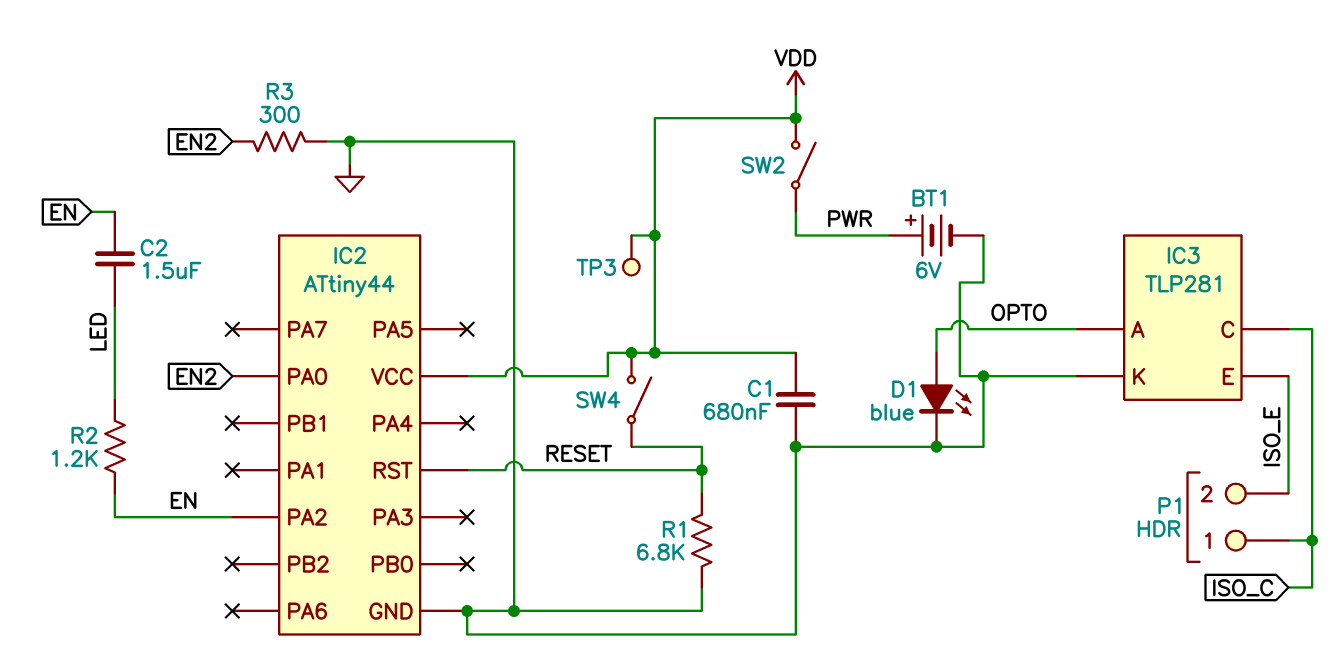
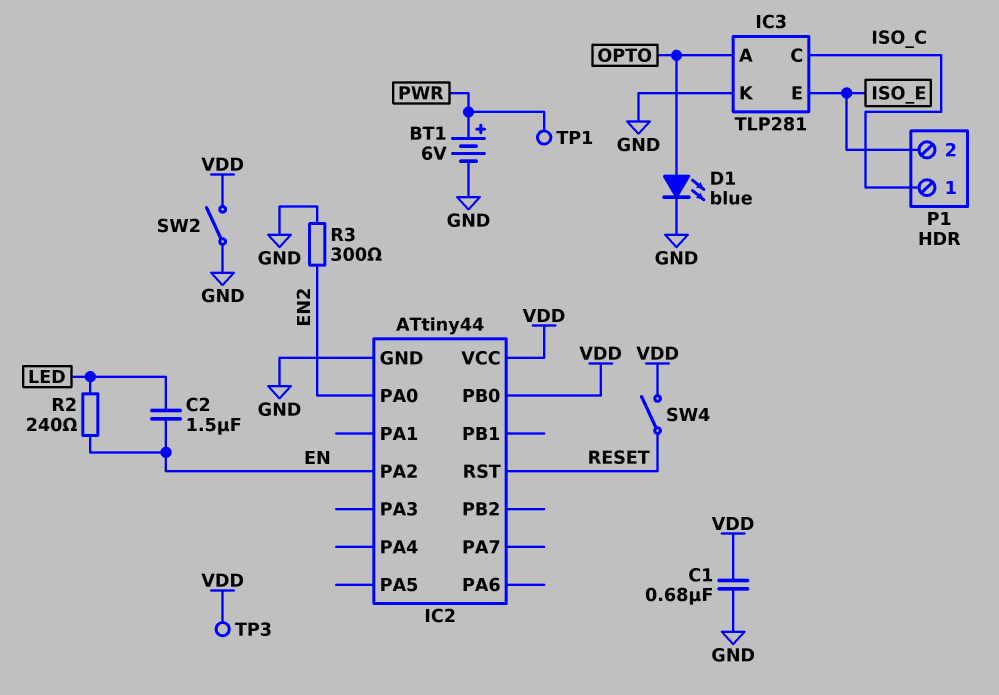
IC2 pin PB0: none -> VDD
R1: 6.8k (GND, RESET) -> none
R2: 1.2k (EN, LED) -> 240 (EN, LED)
SW2: switch (PWR, VDD) -> switch (GND, VDD)
TP1: none -> test point (PWR)

